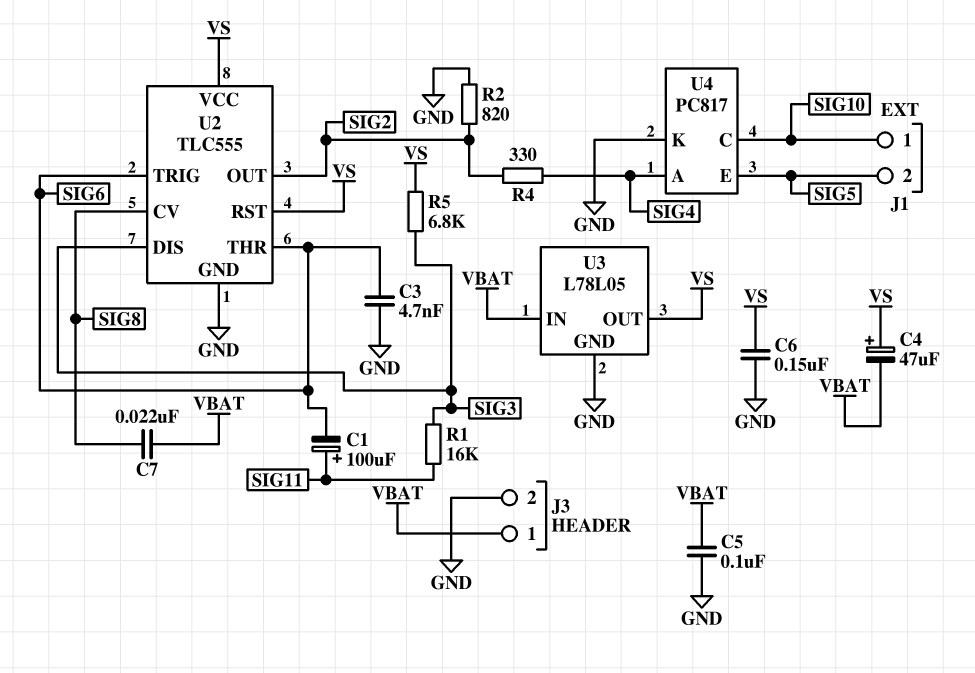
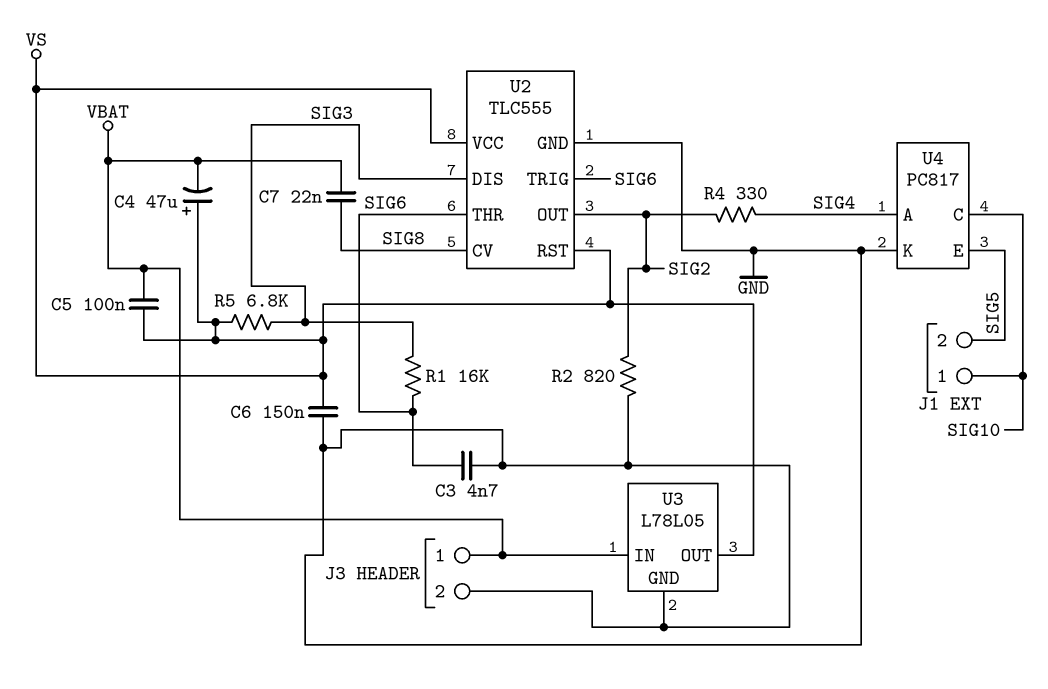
C1: 100uF (plus SIG11, minus SIG6) -> none
C5: 100nF (GND, VBAT) -> 100nF (VBAT, VS)
R1: 16k (SIG3, SIG11) -> 16k (SIG3, SIG6)

